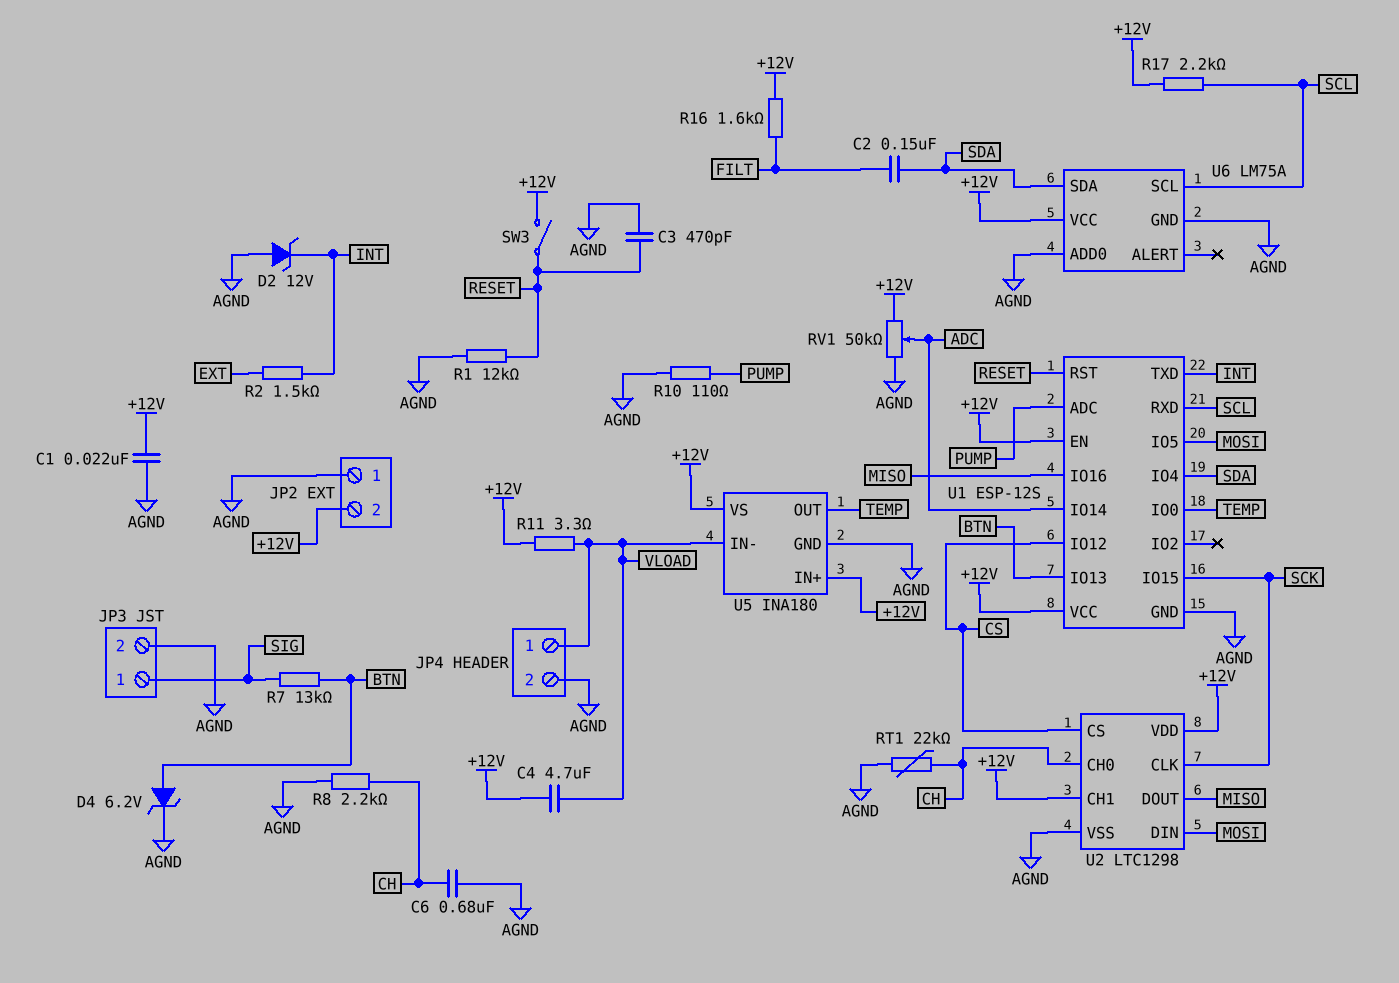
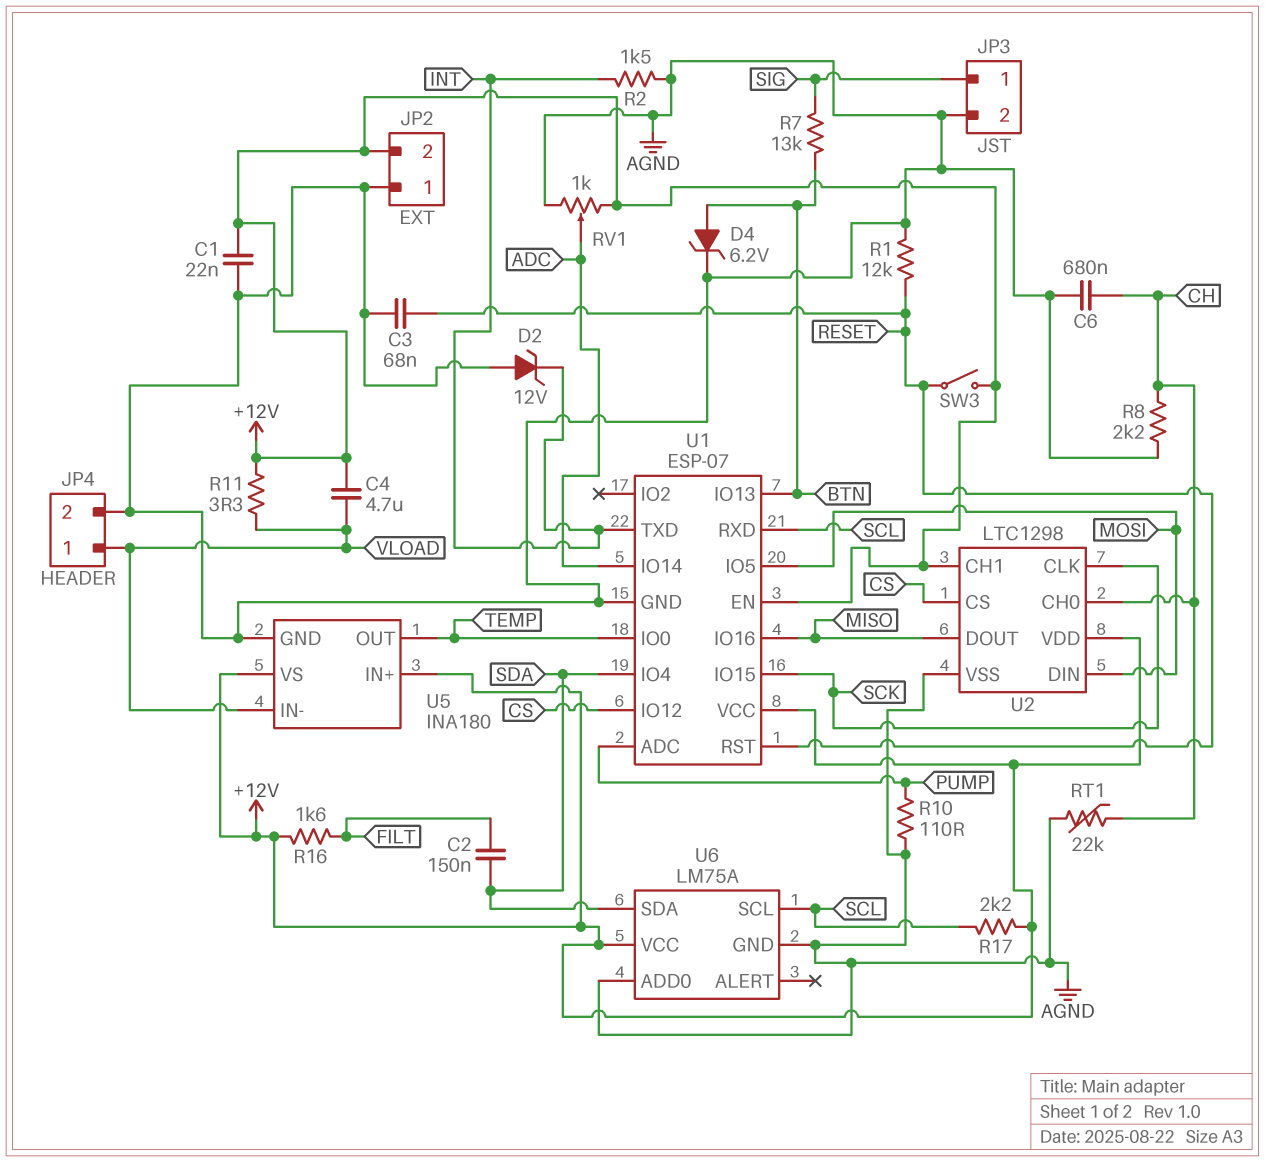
C3: 470pF (AGND, RESET) -> 68nF (AGND, RESET)
R2: 1.5k (EXT, INT) -> 1.5k (AGND, INT)
RV1: 50k (+12V, AGND, wiper ADC) -> 1k (+12V, AGND, wiper ADC)
U1: ESP-12S -> ESP-07

